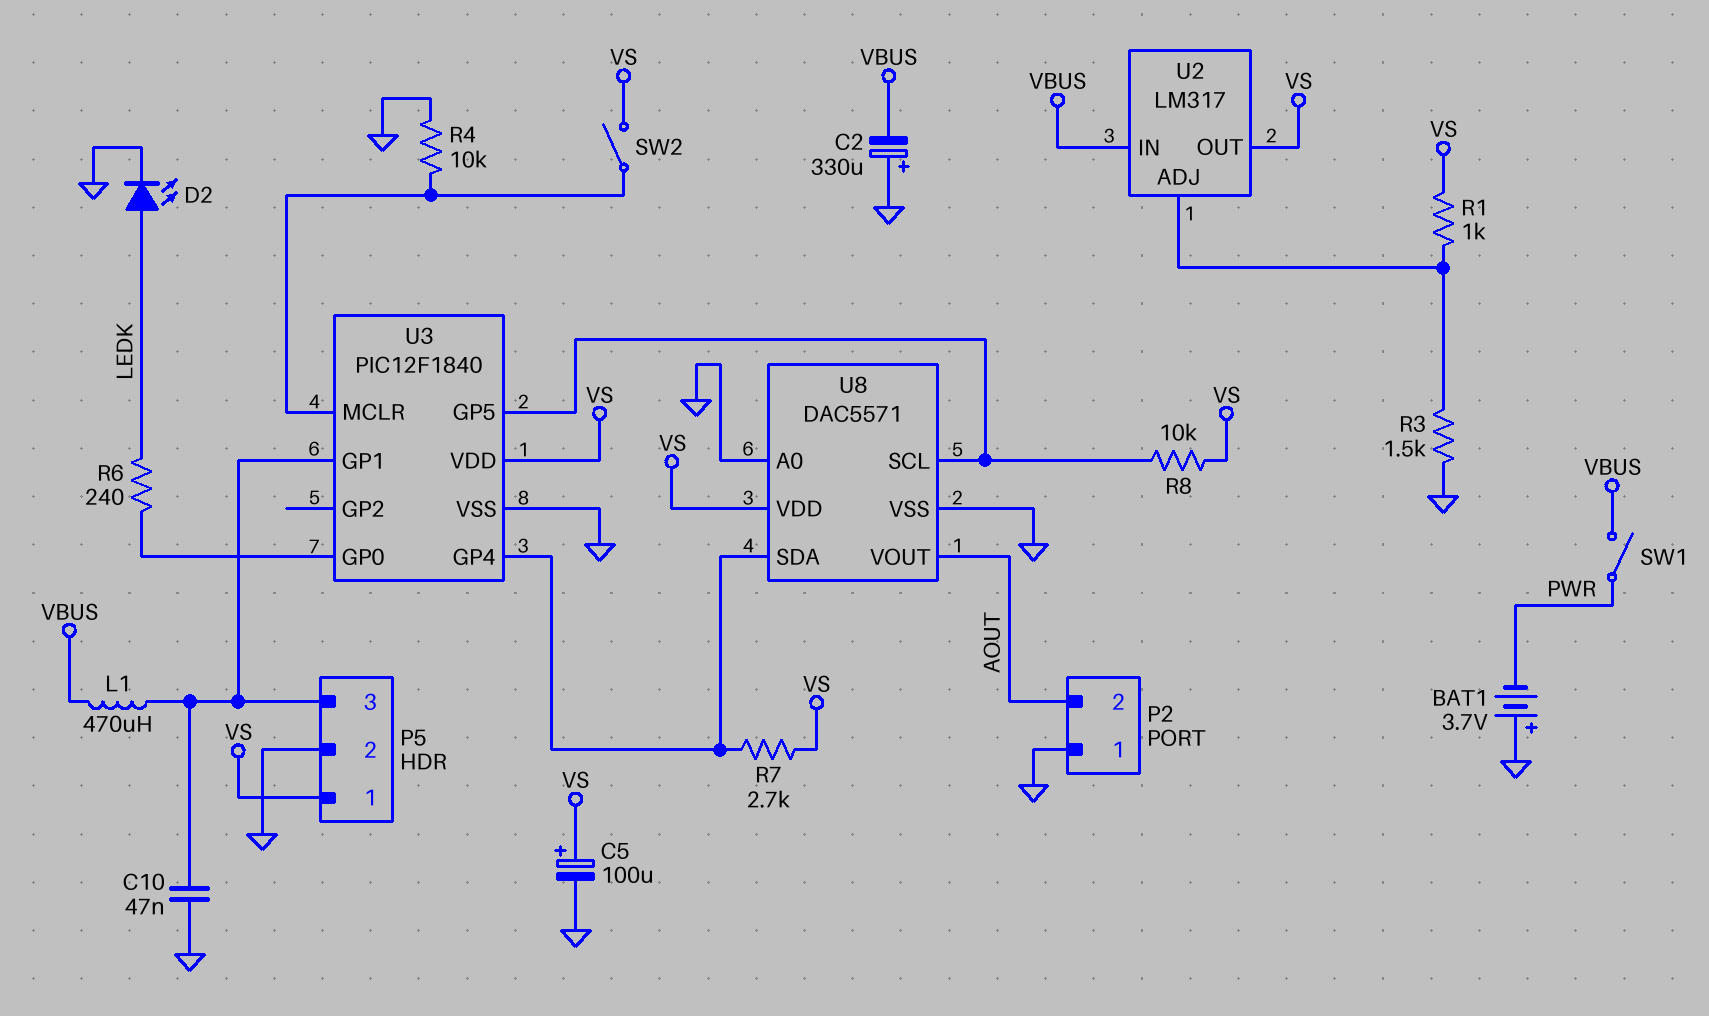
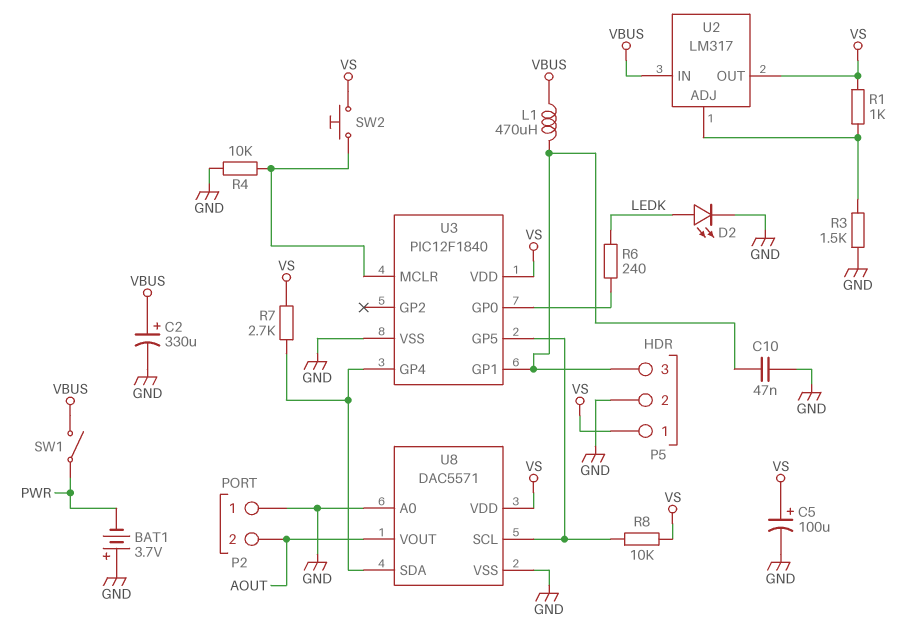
C2: 330uF (plus GND, minus VBUS) -> 330uF (plus VBUS, minus GND)
SW2: switch (U3/MCLR, VS) -> button (U3/MCLR, VS)

